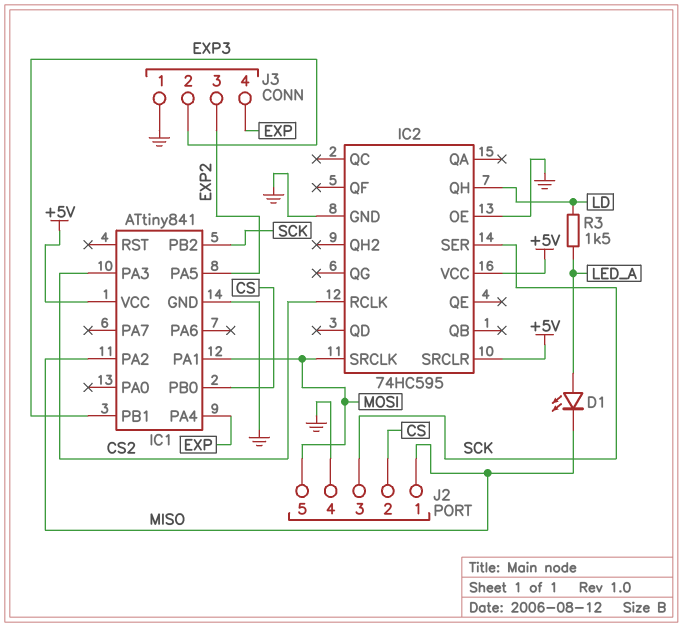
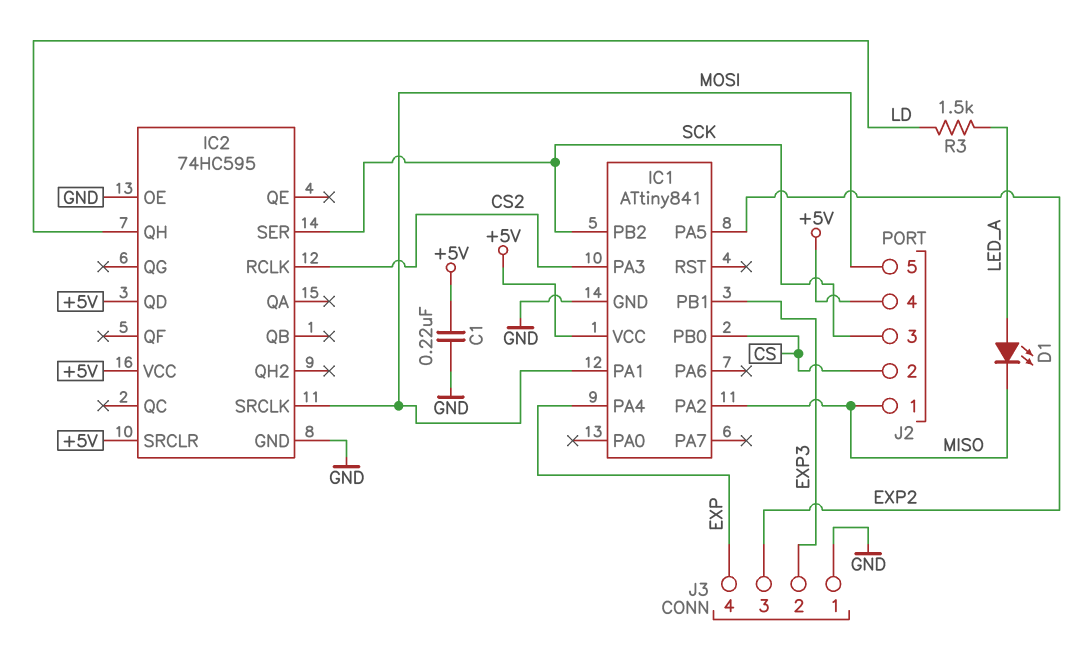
C1: none -> 220nF (+5V, GND)
IC2 pin QD: none -> +5V
J2 pin 4: GND -> +5V

